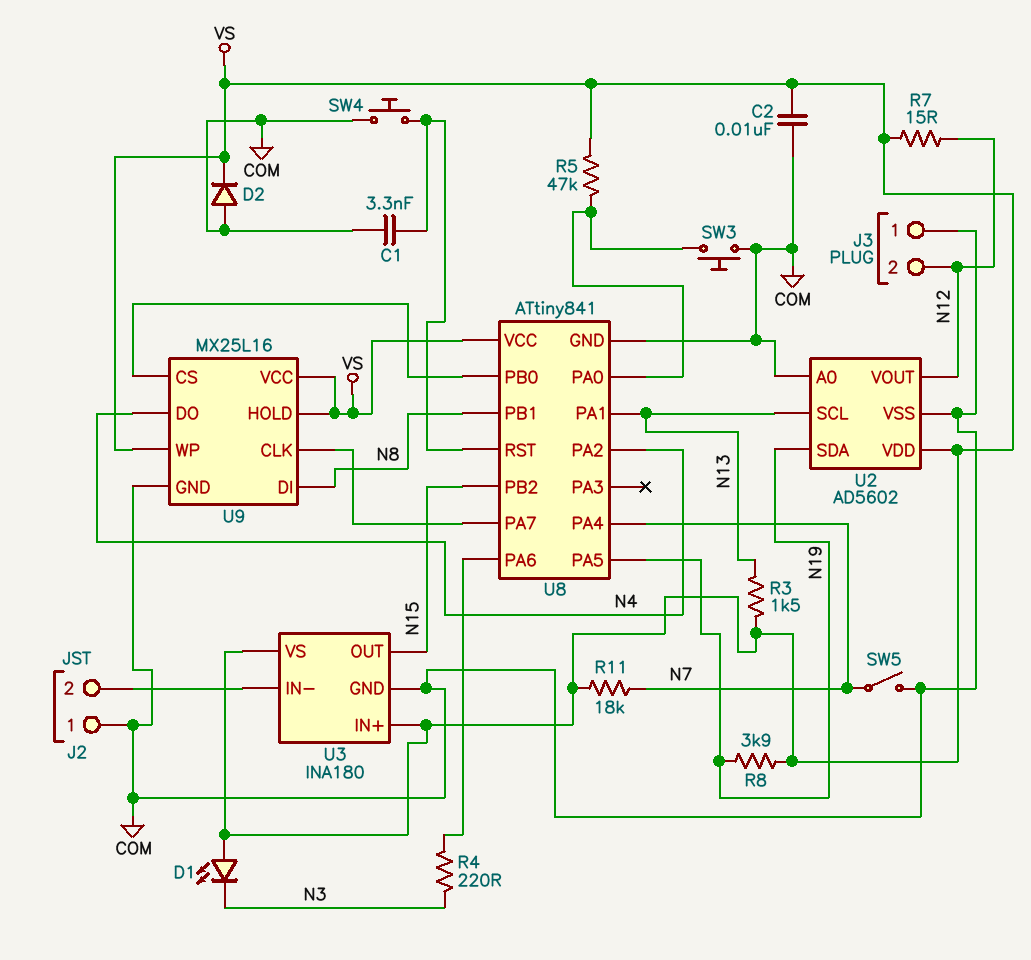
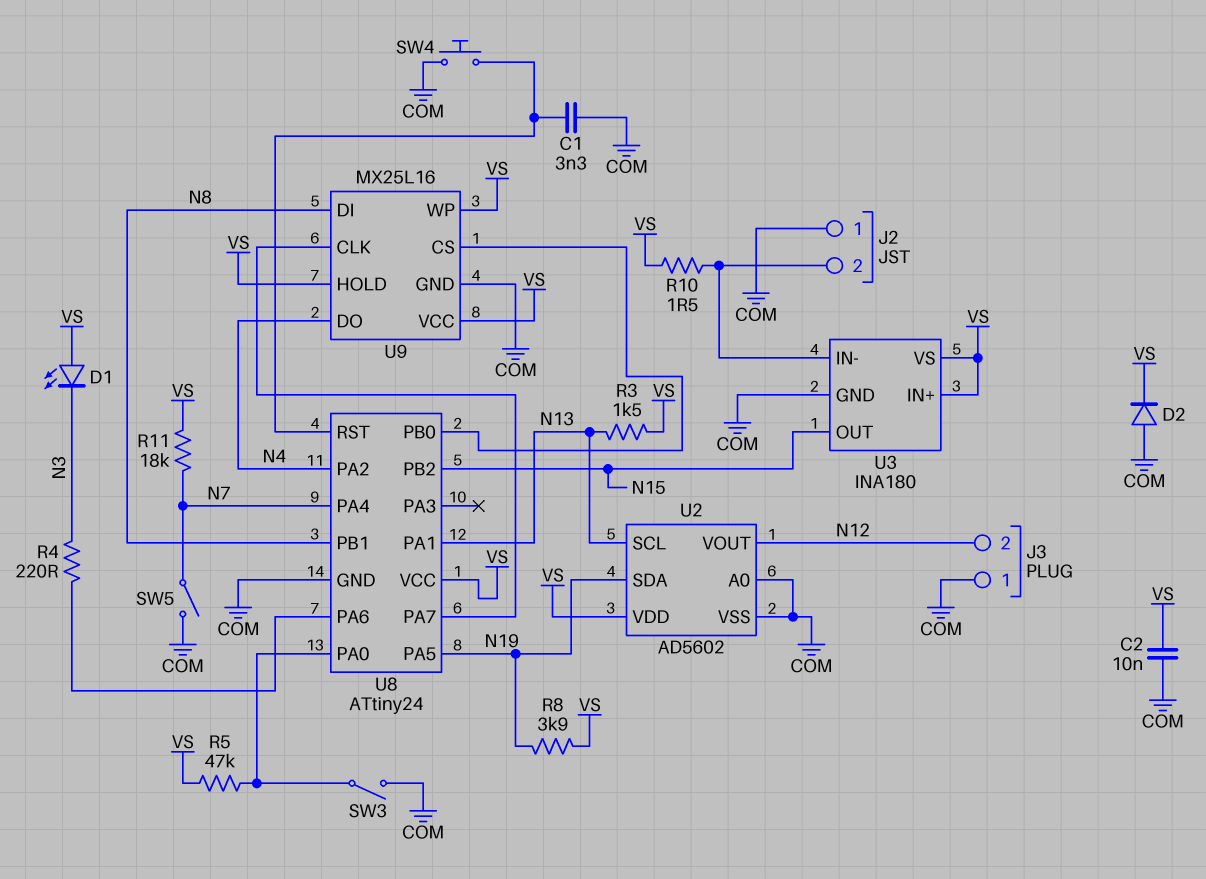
R7: 15 (N12, VS) -> none
R10: none -> 1.5 (J2/2, VS)
SW3: button (COM, U8/PA0) -> switch (COM, U8/PA0)
U8: ATtiny841 -> ATtiny24

